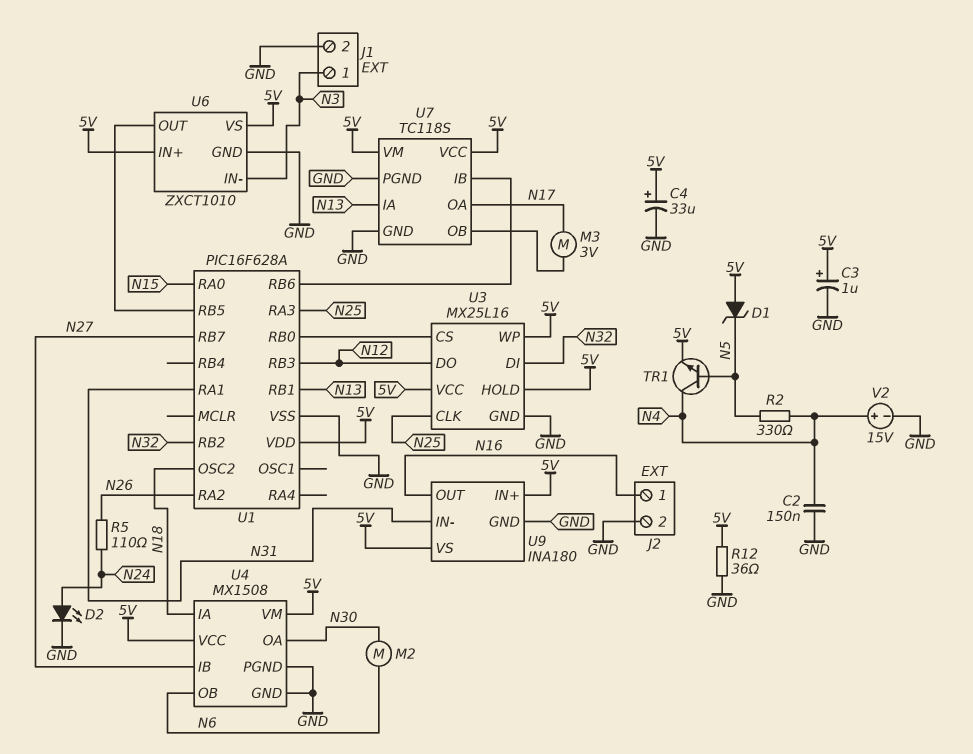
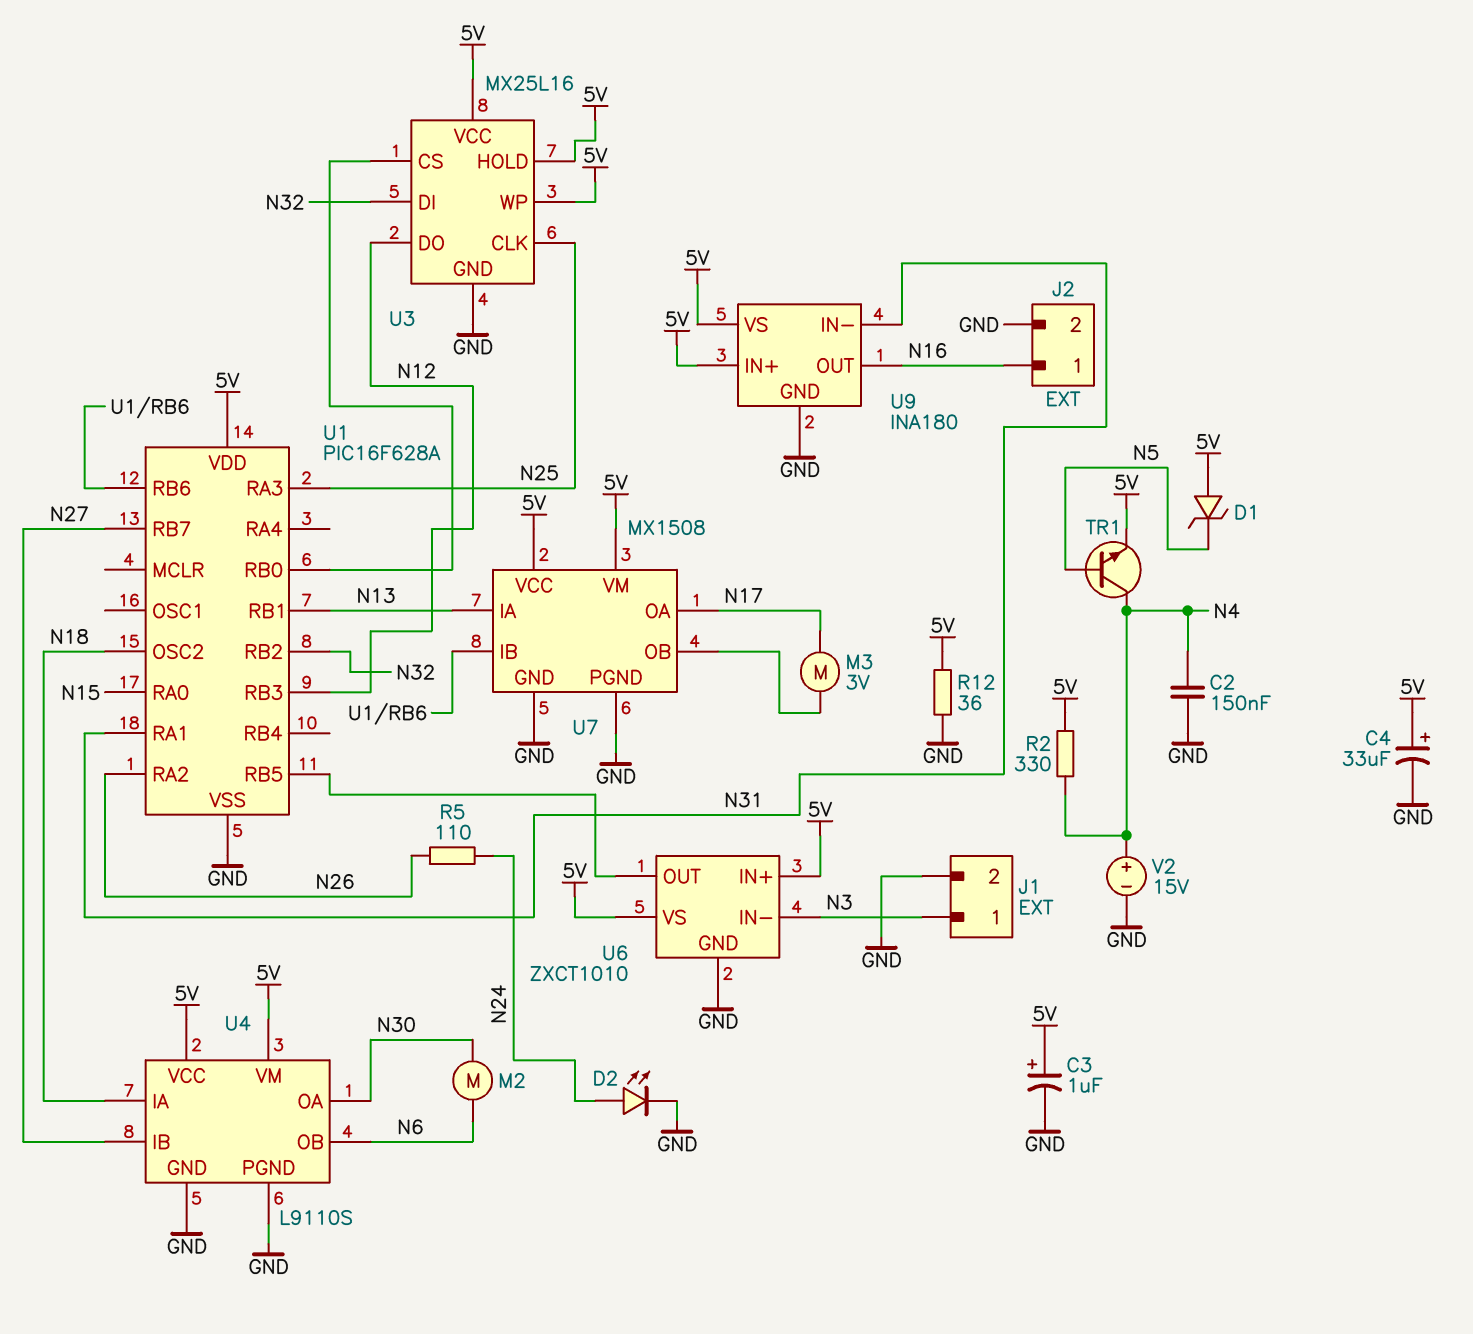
R2: 330 (N4, N5) -> 330 (5V, N4)
U4: MX1508 -> L9110S
U7: TC118S -> MX1508

